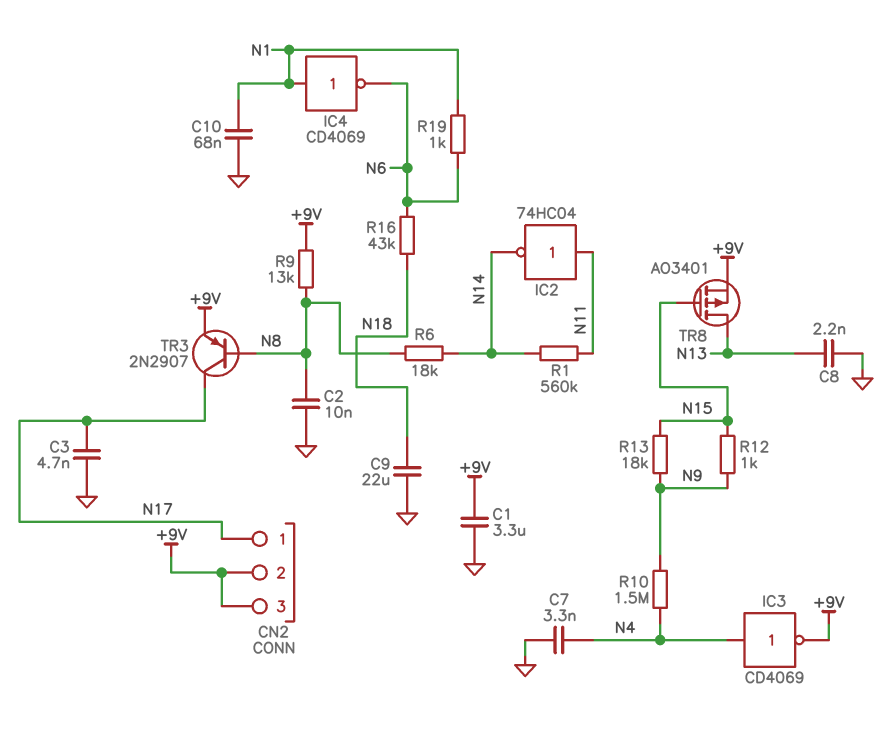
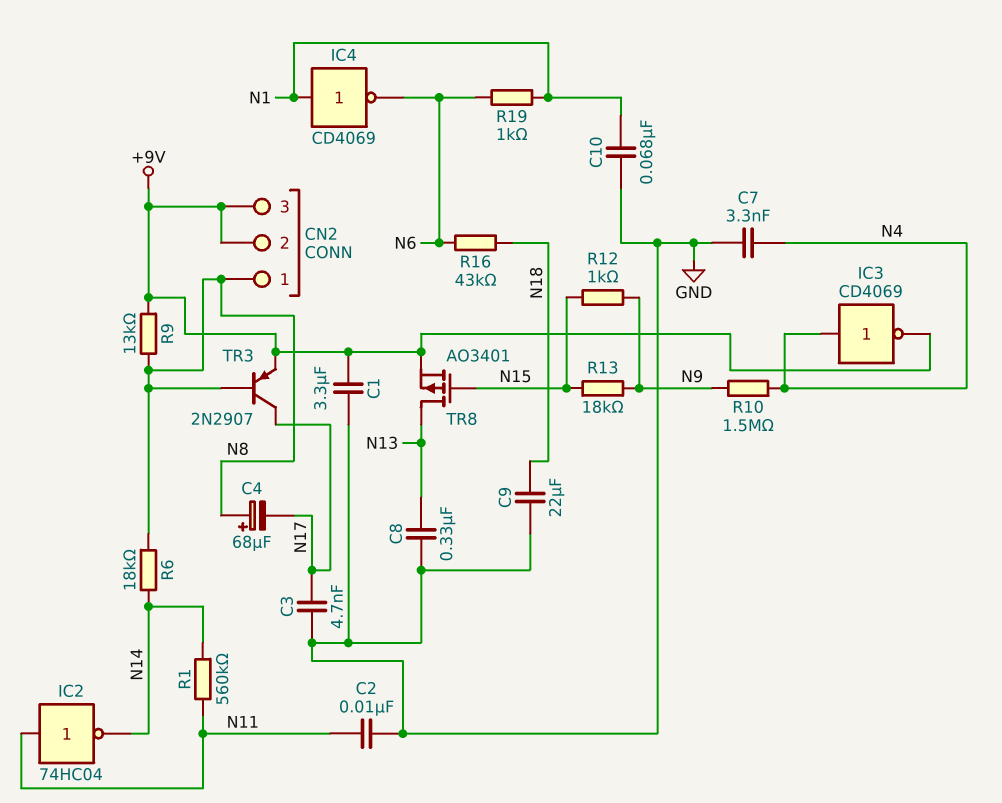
C2: 10nF (GND, N8) -> 10nF (GND, N11)
C4: none -> 68uF (plus N8, minus N17)
C8: 2.2nF (GND, N13) -> 330nF (GND, N13)
CN2 pin 1: N17 -> N8

